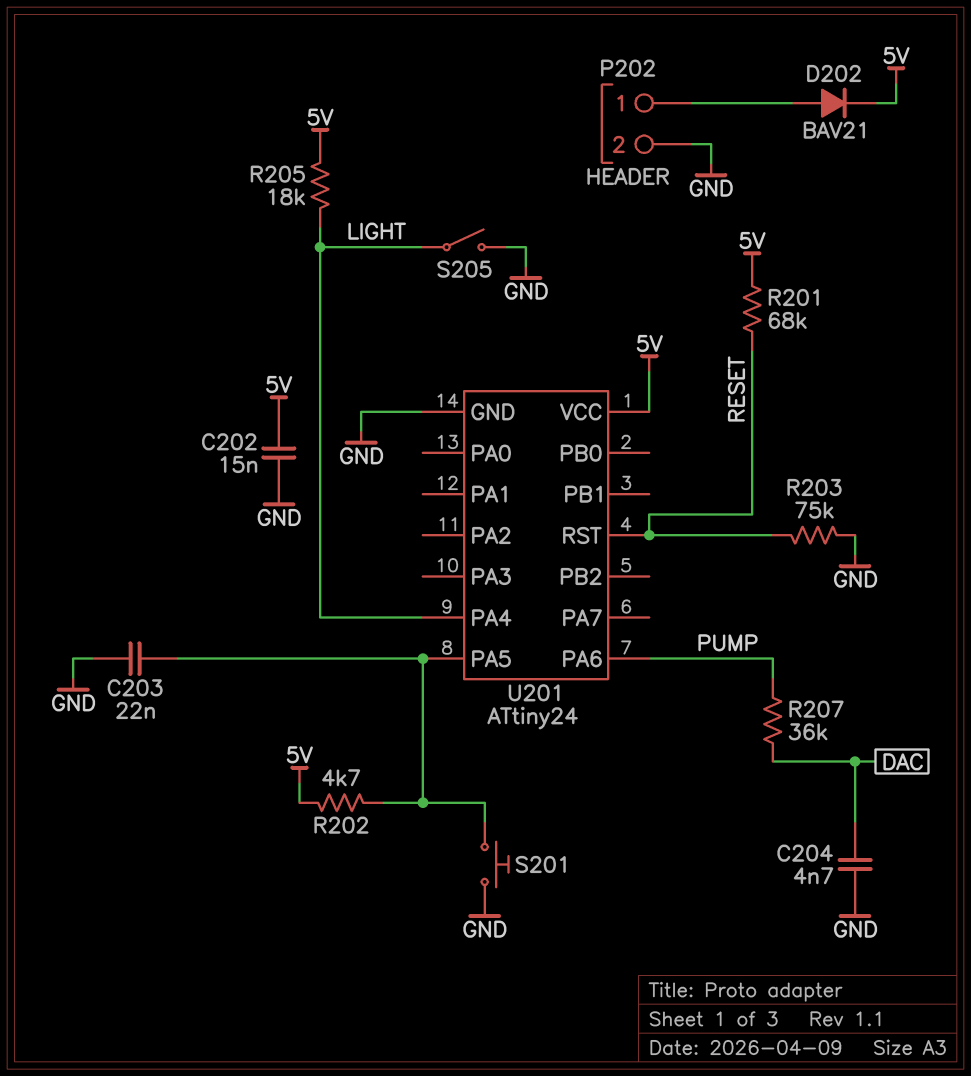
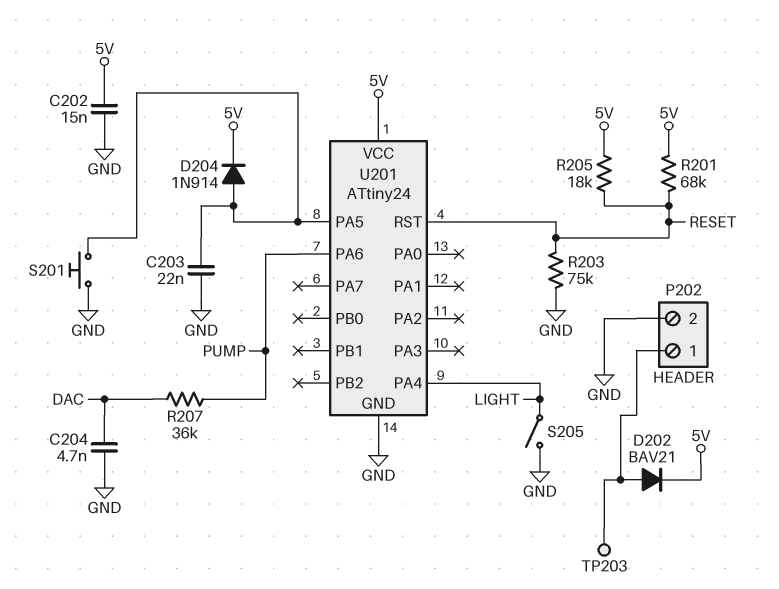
D204: none -> diode 1N914 (A U201/PA5, K 5V)
R202: 4.7k (5V, U201/PA5) -> none
R205: 18k (5V, LIGHT) -> 18k (5V, RESET)
TP203: none -> test point (P202/1)

